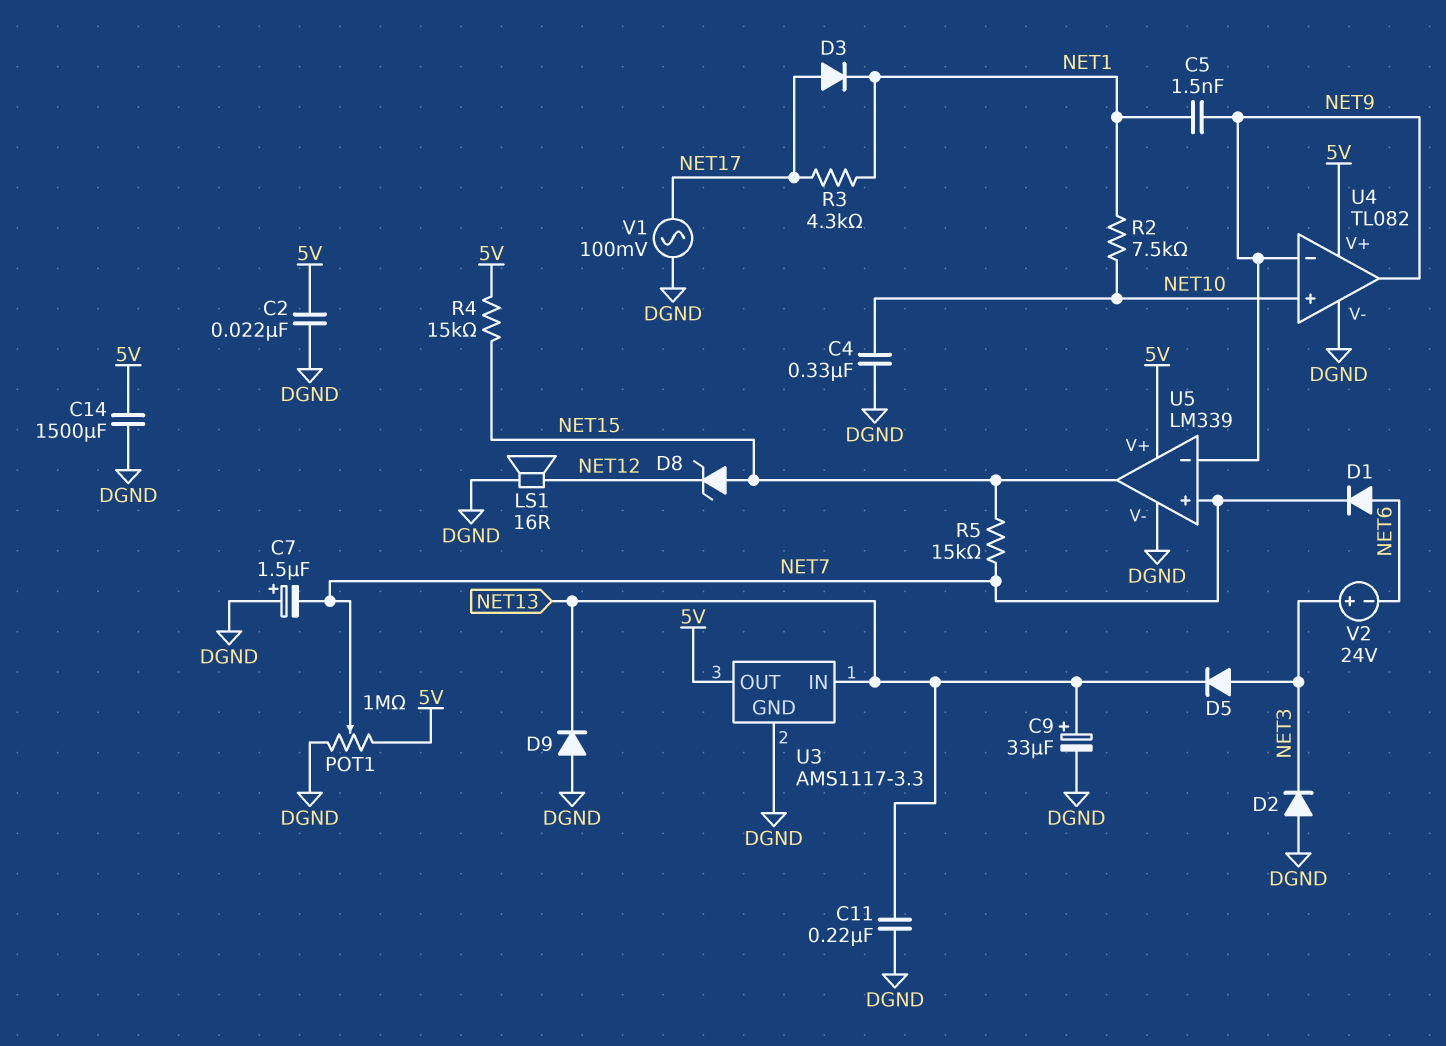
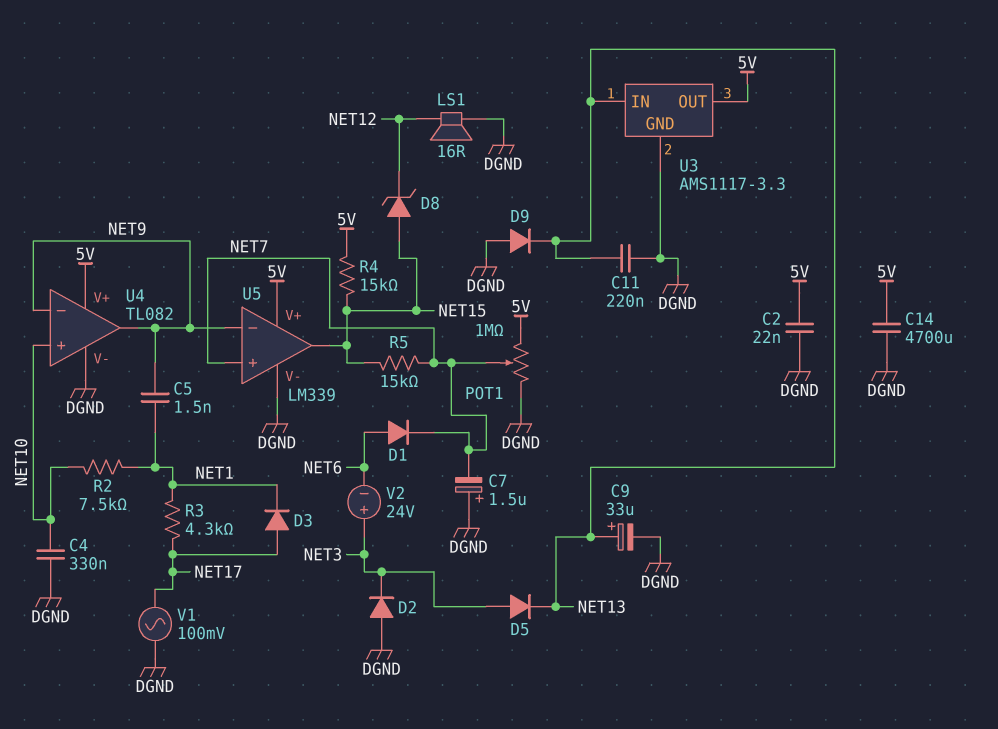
C14: 1500uF (5V, DGND) -> 4700uF (5V, DGND)

